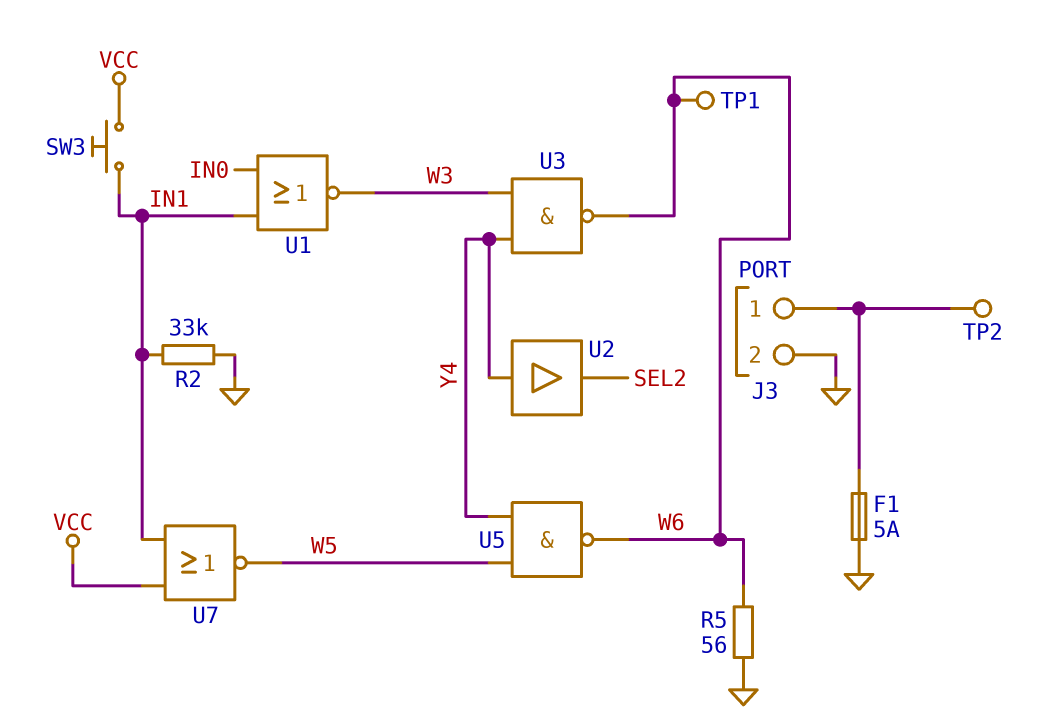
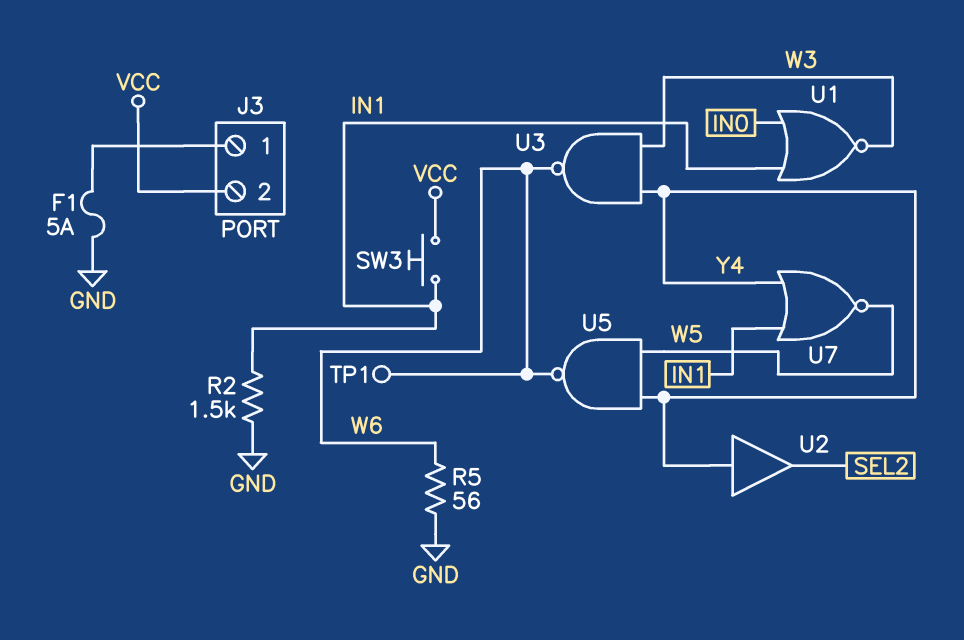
J3 pin 2: GND -> VCC
R2: 33k (GND, IN1) -> 1.5k (GND, IN1)
TP2: test point (J3/1) -> none
U7: NOR (in IN1, in VCC, out W5) -> NOR (in IN1, in Y4, out W5)

